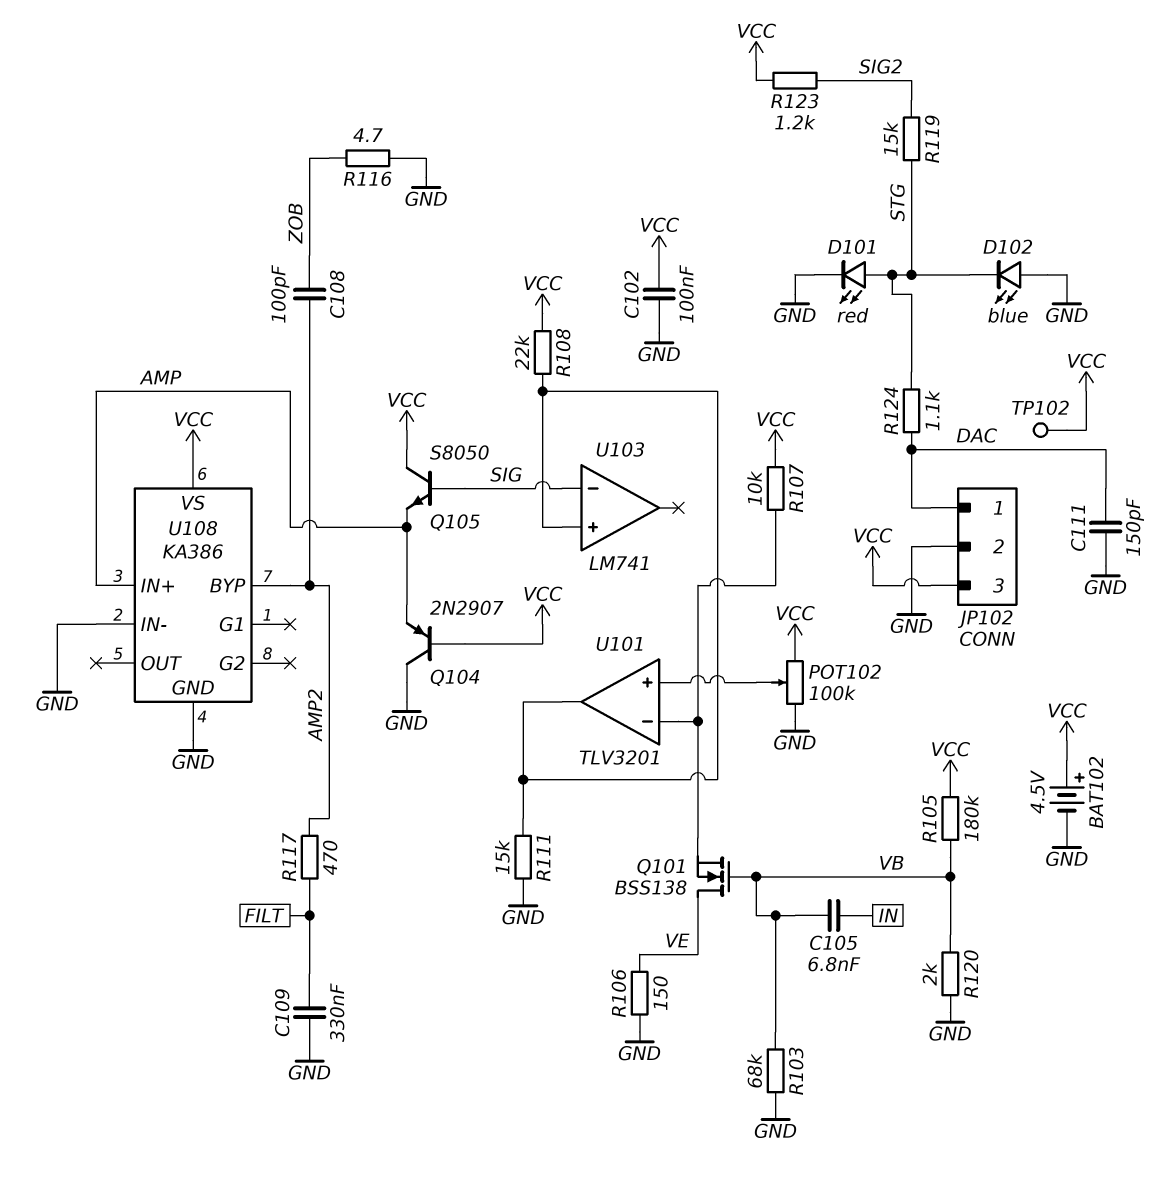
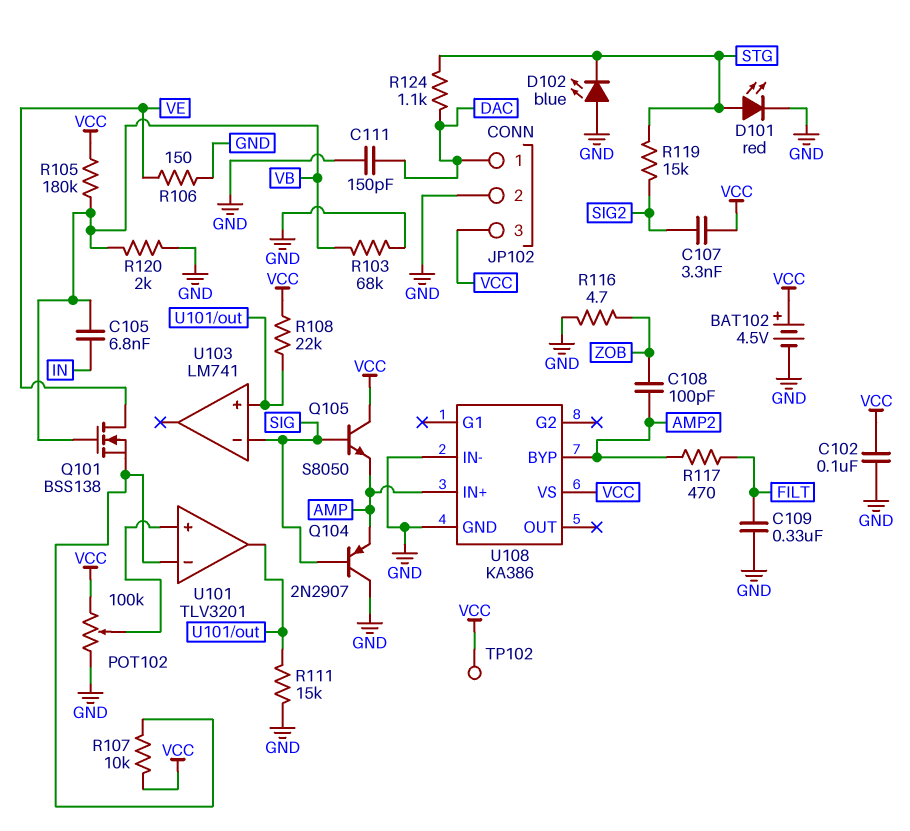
C107: none -> 3.3nF (SIG2, VCC)
Q104: PNP 2N2907 (B VCC, C GND, E AMP) -> PNP 2N2907 (B SIG, C GND, E AMP)
R123: 1.2k (SIG2, VCC) -> none

